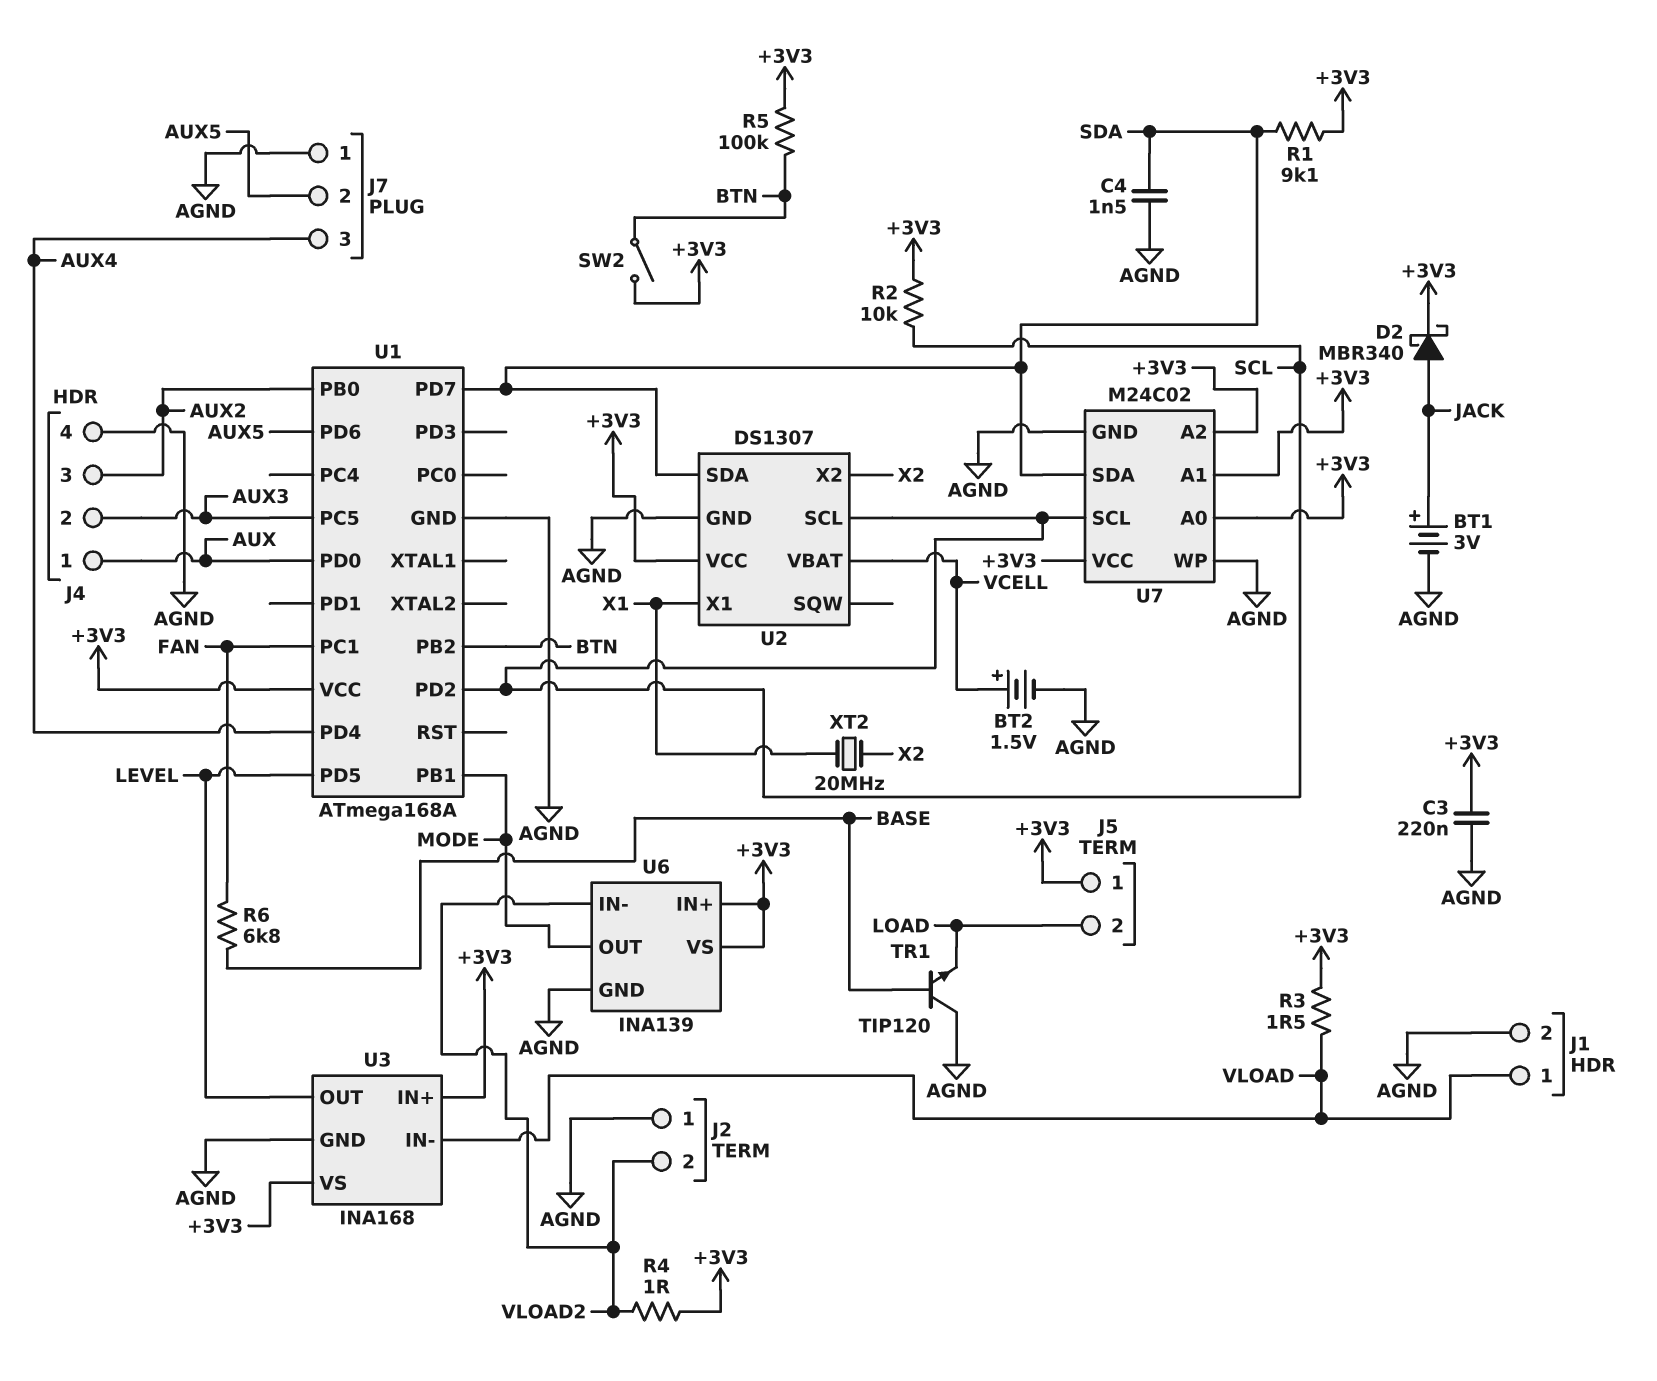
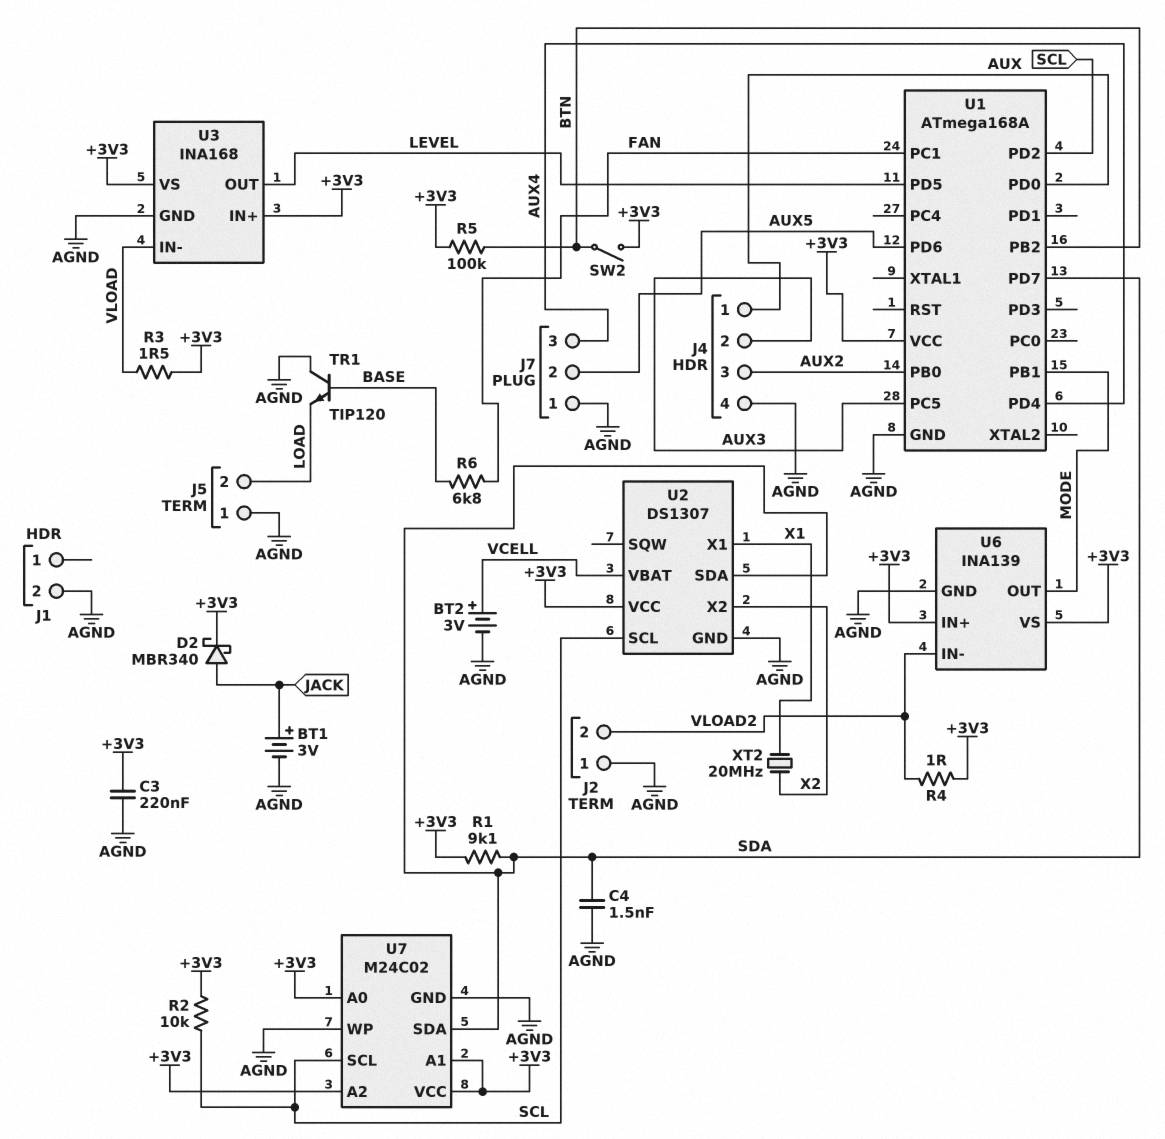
BT2: 1.5V (plus VCELL, minus AGND) -> 3V (plus VCELL, minus AGND)
J1 pin 1: VLOAD -> none
J5 pin 1: +3V3 -> AGND

